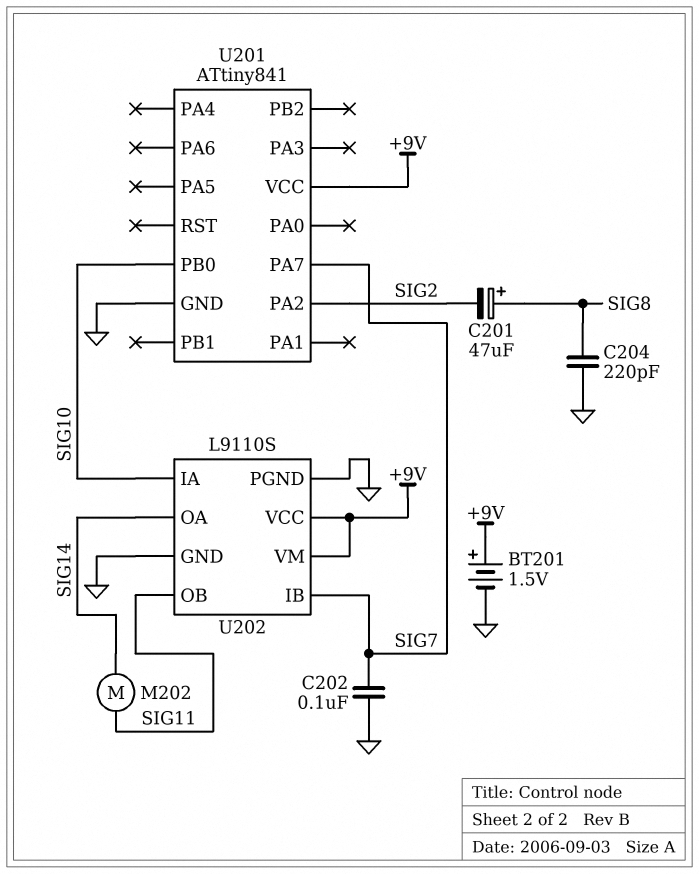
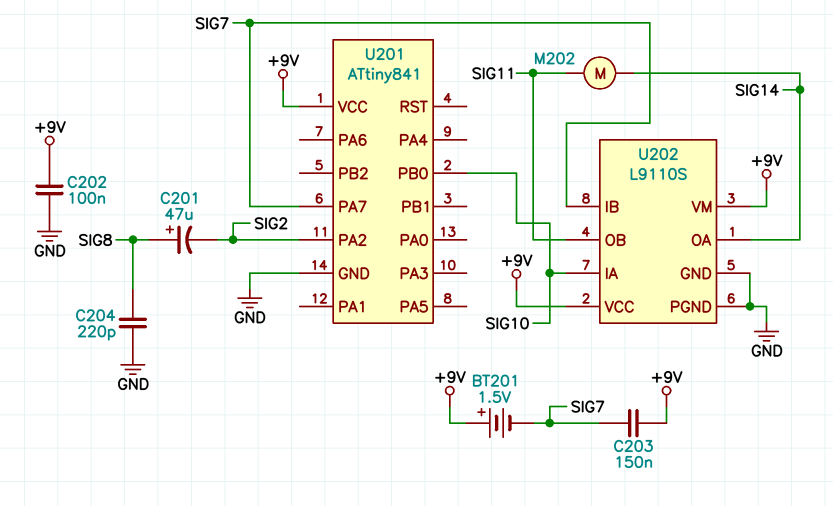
BT201: 1.5V (plus +9V, minus GND) -> 1.5V (plus +9V, minus SIG7)
C202: 100nF (GND, SIG7) -> 100nF (+9V, GND)
C203: none -> 150nF (+9V, SIG7)

